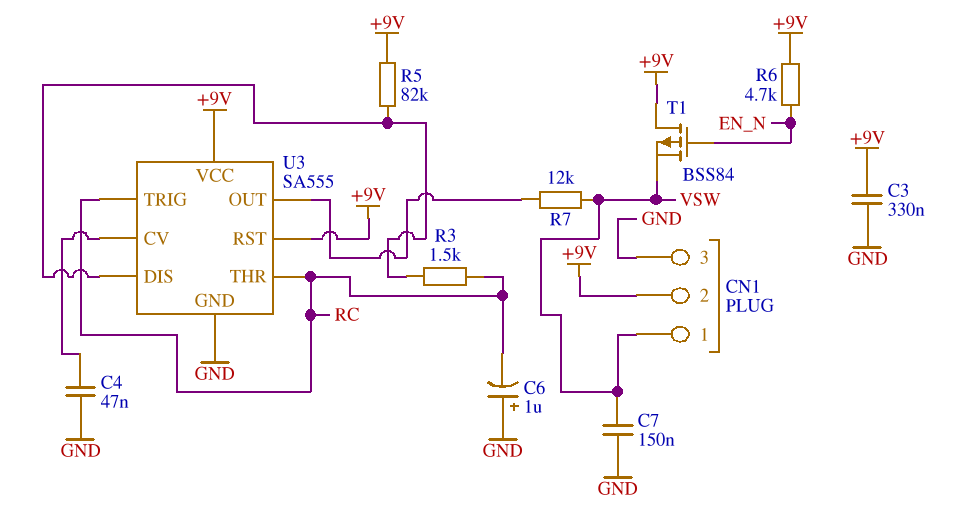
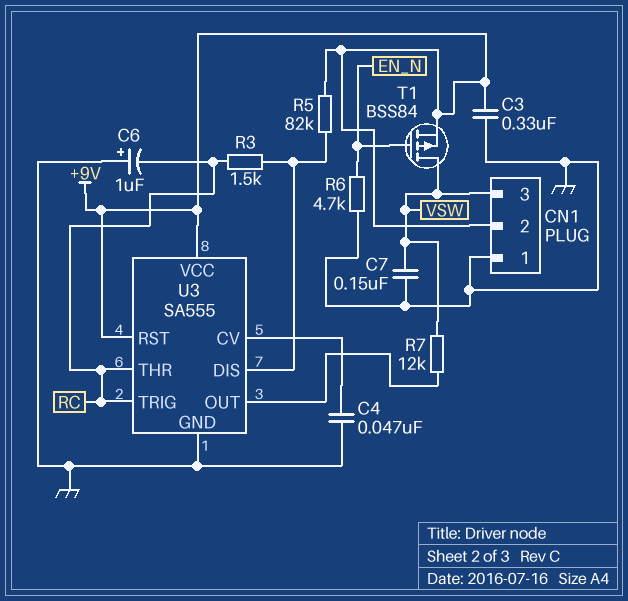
CN1 pin 1: VSW -> GND
CN1 pin 3: GND -> VSW
R6: 4.7k (+9V, EN_N) -> 4.7k (EN_N, GND)
T1: PMOS BSS84 (G EN_N, D +9V, S VSW) -> PMOS BSS84 (G EN_N, D VSW, S +9V)

